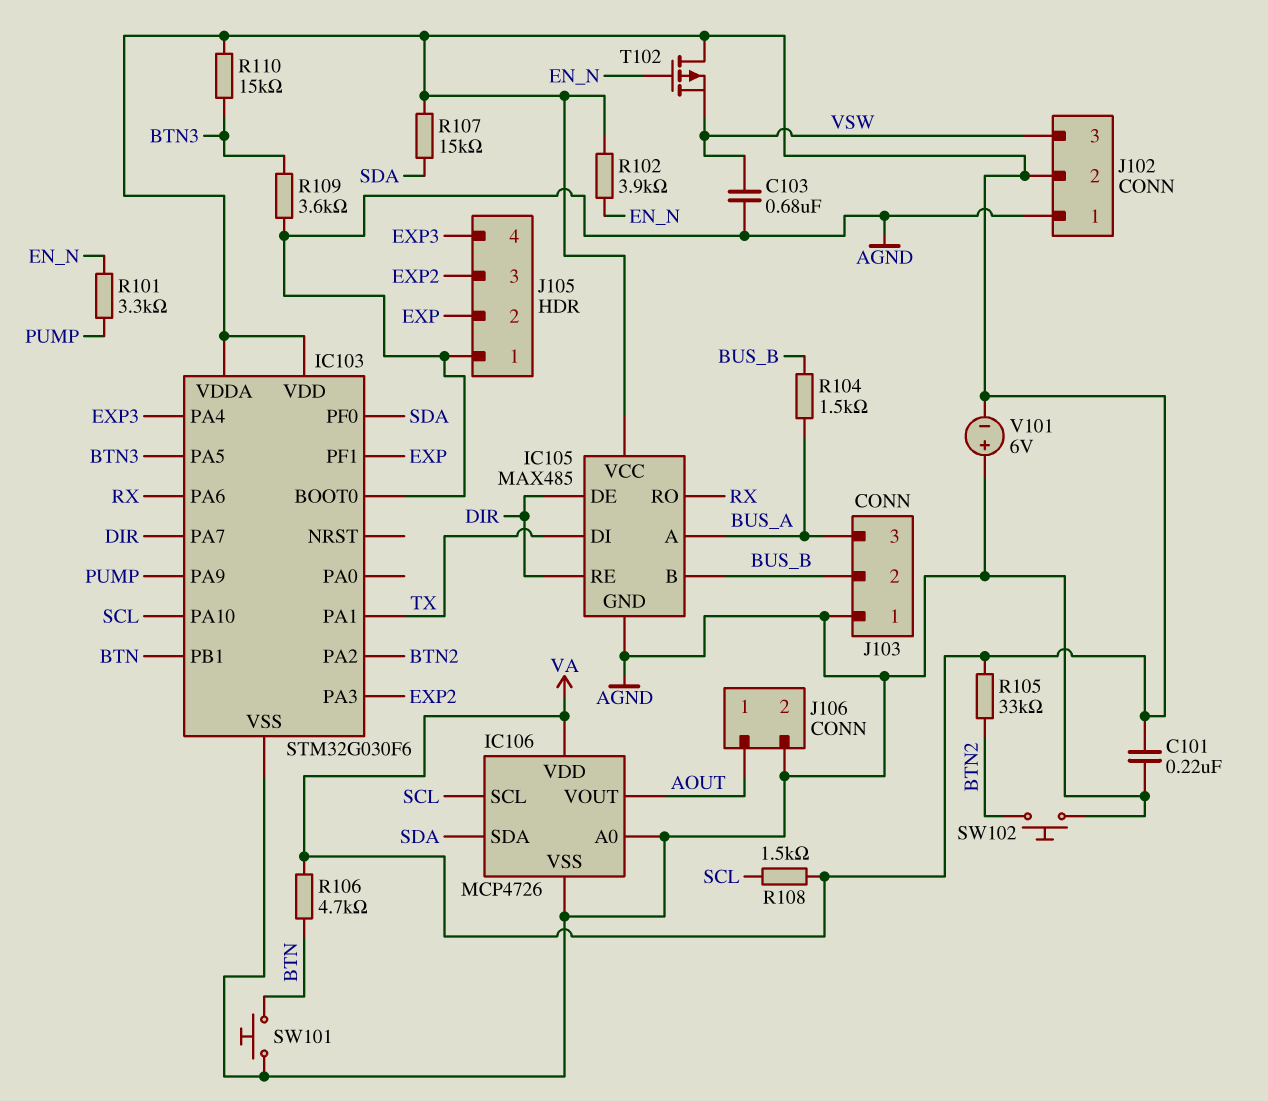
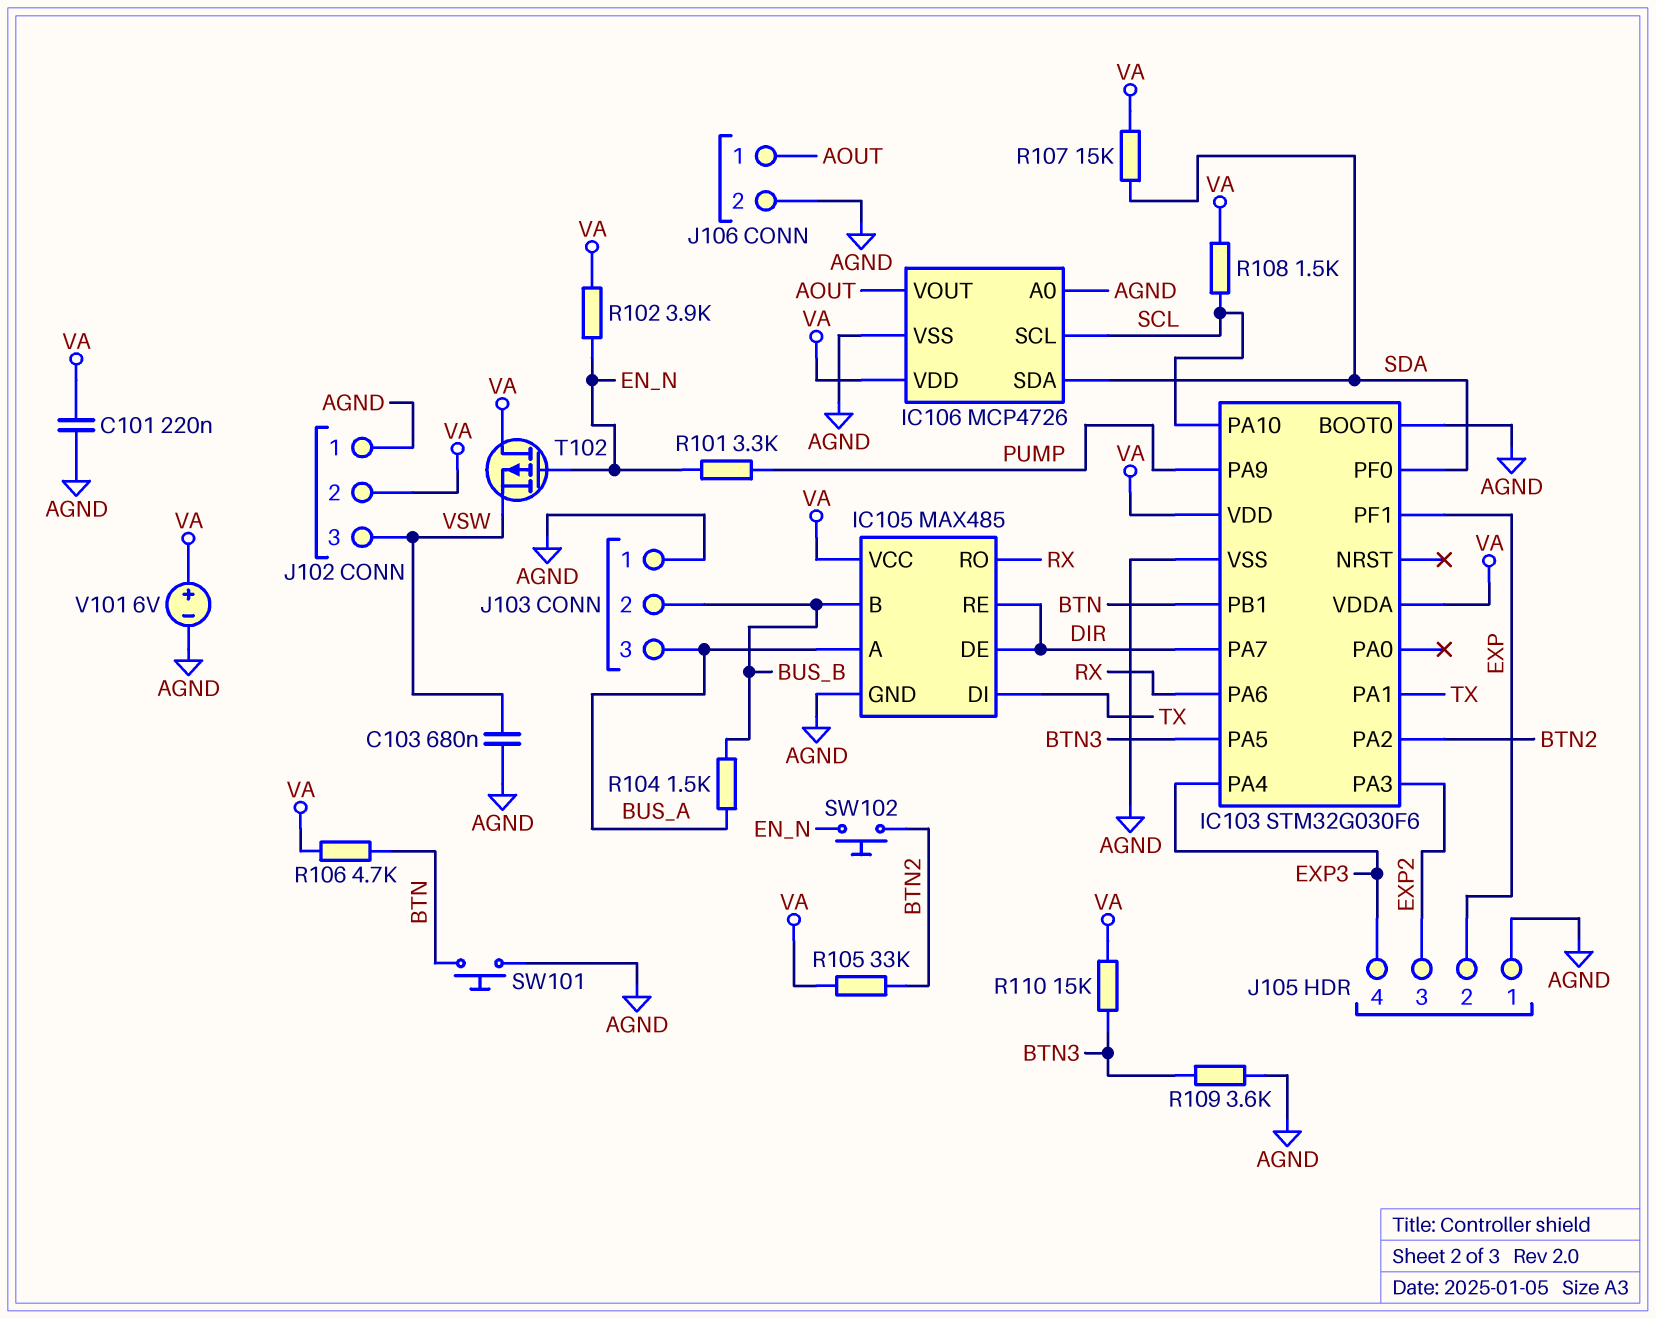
SW102: button (AGND, BTN2) -> button (BTN2, EN_N)
V101: 6V (plus AGND, minus VA) -> 6V (plus VA, minus AGND)

